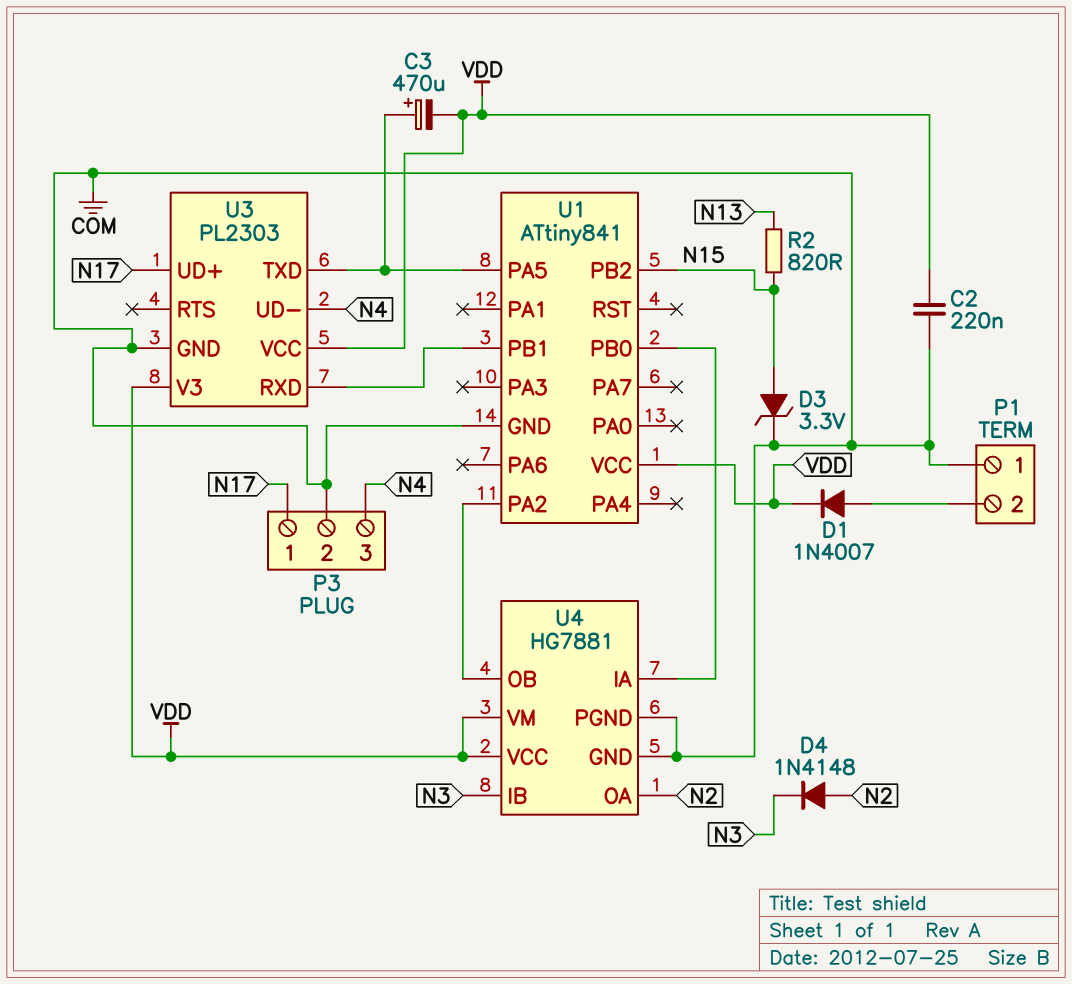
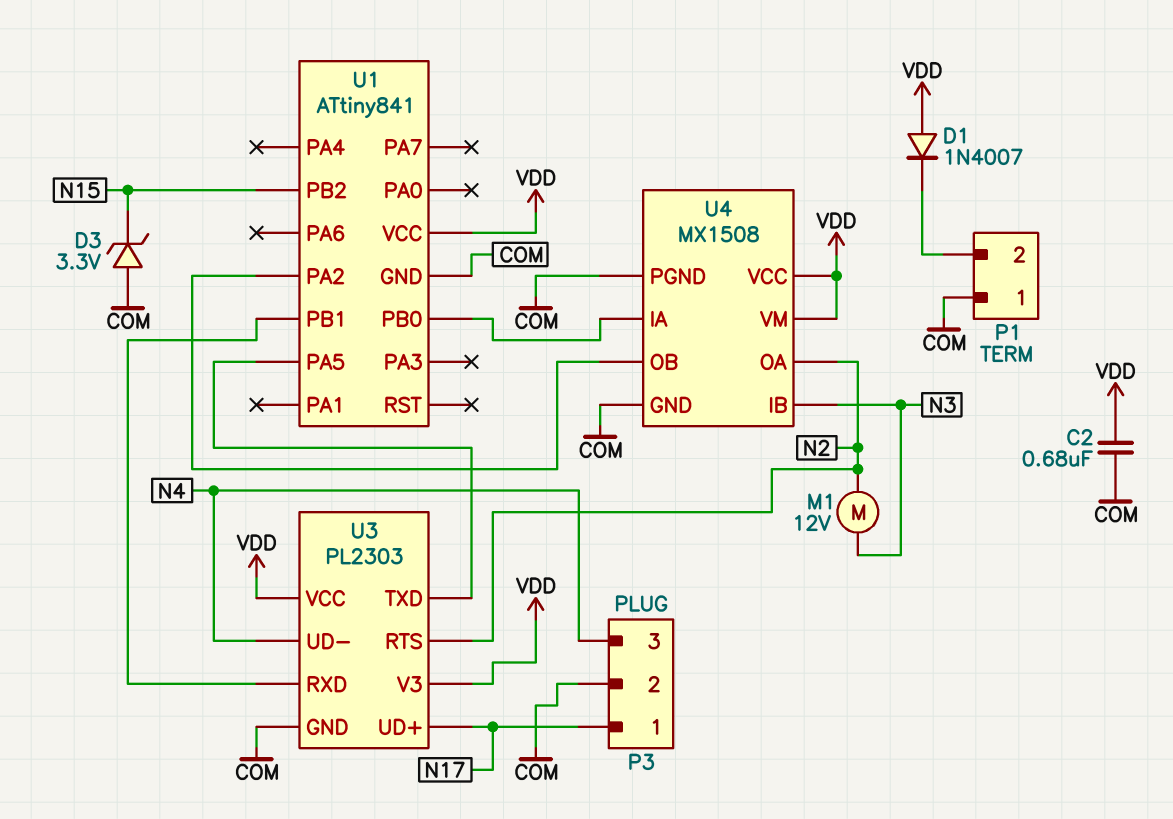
C2: 220nF (COM, VDD) -> 680nF (COM, VDD)
C3: 470uF (plus U1/PA5, minus VDD) -> none
D1: diode 1N4007 (A P1/2, K VDD) -> diode 1N4007 (A VDD, K P1/2)
D3: zener 3.3V (A N15, K COM) -> zener 3.3V (A COM, K N15)
D4: diode 1N4148 (A N2, K N3) -> none
M1: none -> motor 12V (N2, N3)
R2: 820 (N13, N15) -> none
U3 pin RTS: none -> N2
U4: HG7881 -> MX1508

